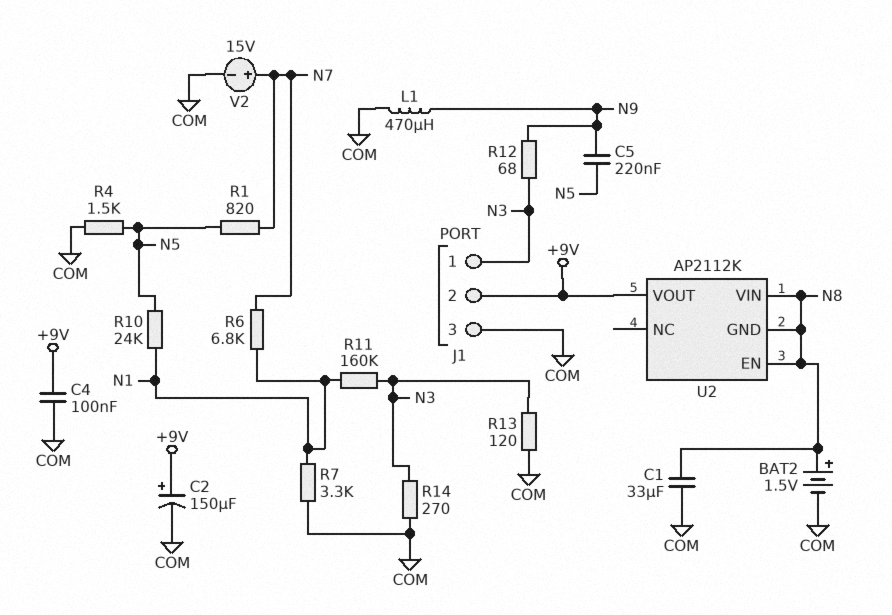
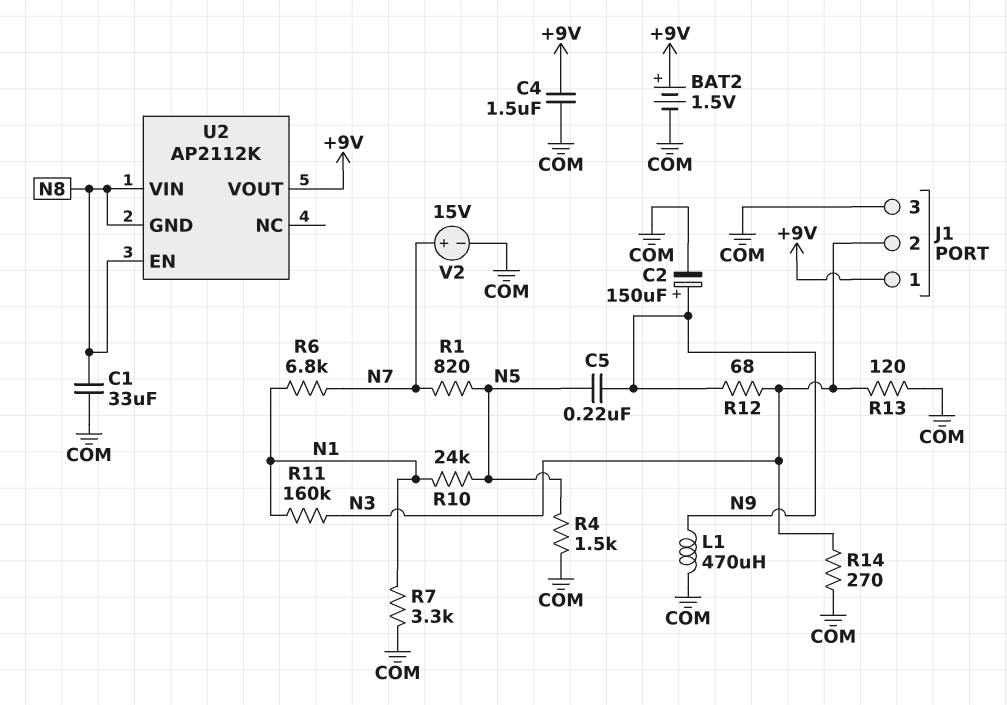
BAT2: 1.5V (plus N8, minus COM) -> 1.5V (plus +9V, minus COM)
C2: 150uF (plus +9V, minus COM) -> 150uF (plus N9, minus COM)
C4: 100nF (+9V, COM) -> 1.5uF (+9V, COM)
J1 pin 1: N3 -> +9V
J1 pin 2: +9V -> N3

